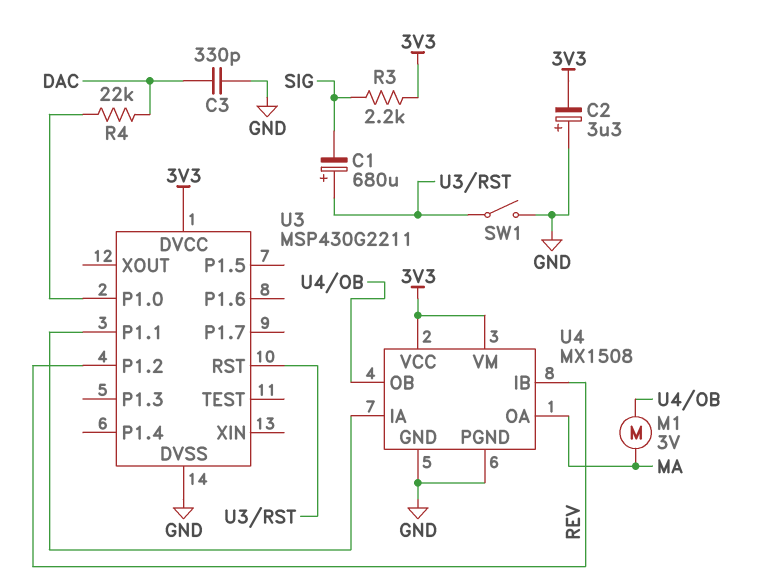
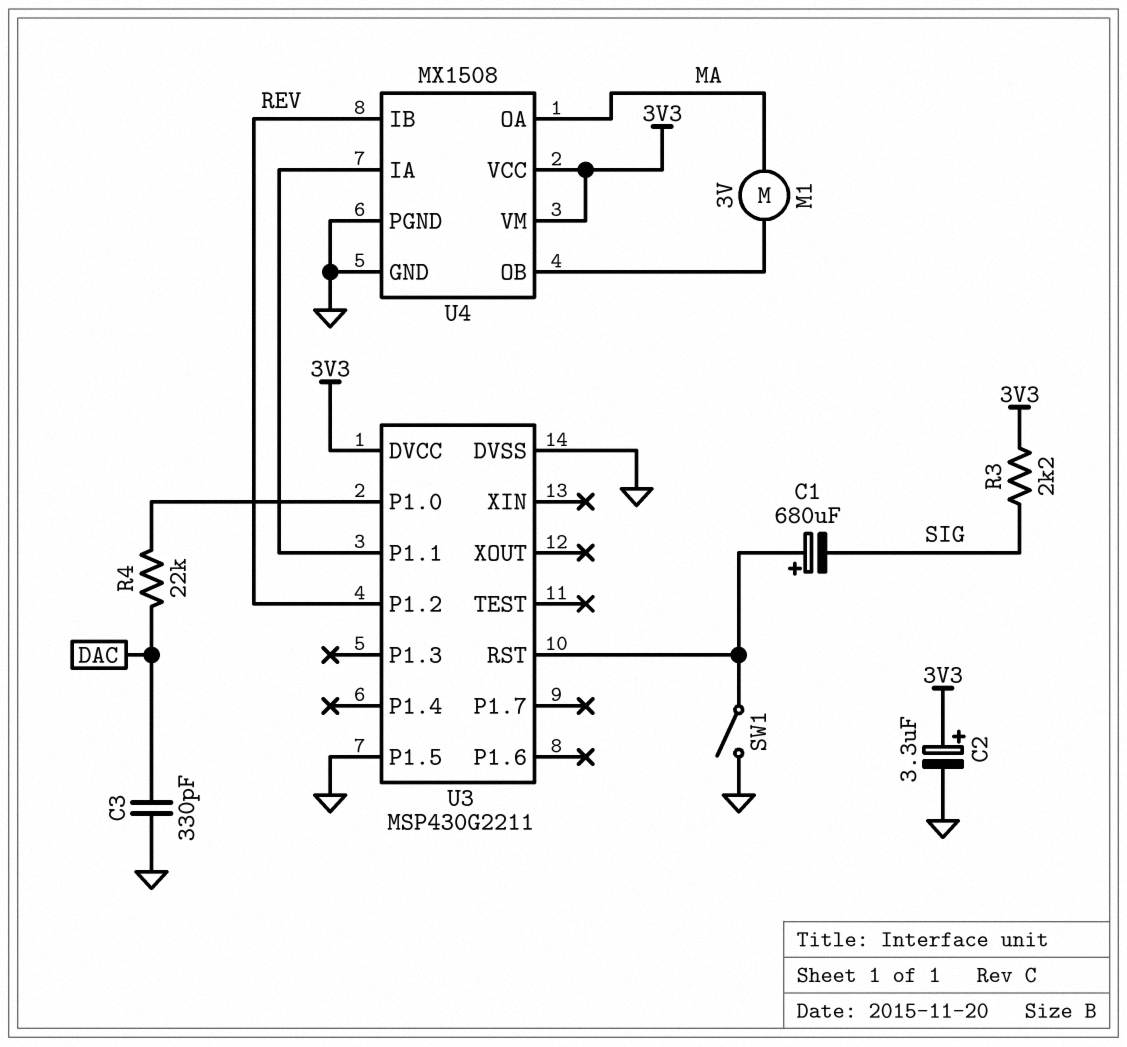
C2: 3.3uF (plus GND, minus 3V3) -> 3.3uF (plus 3V3, minus GND)
U3 pin P1.5: none -> GND

